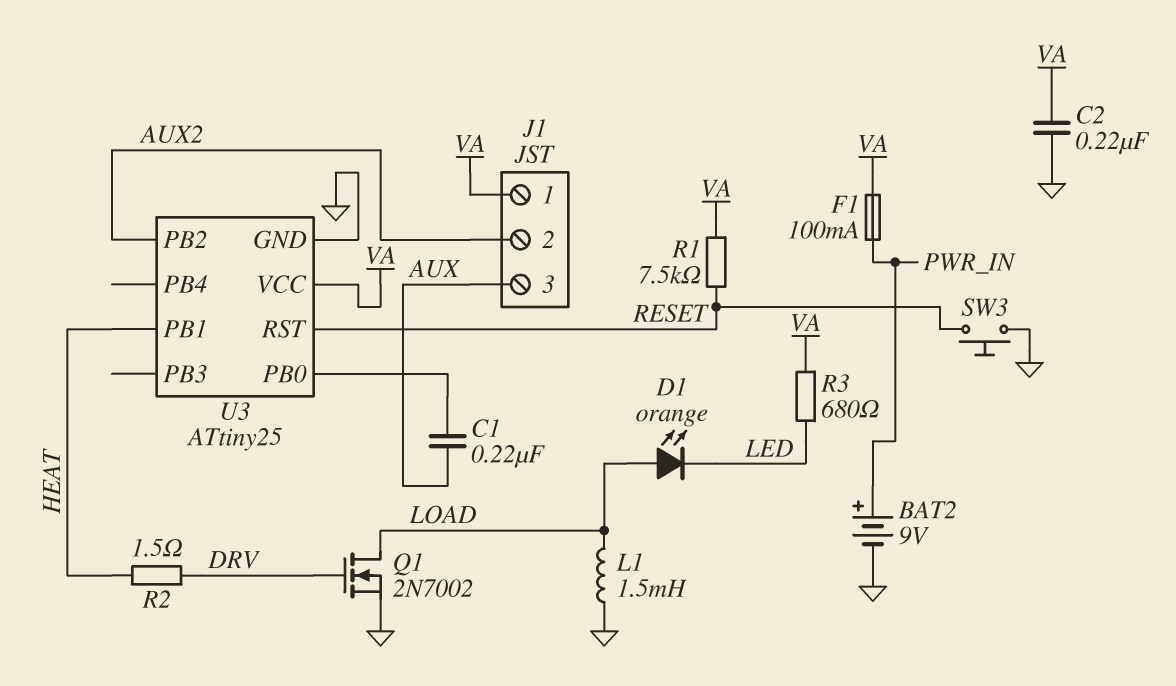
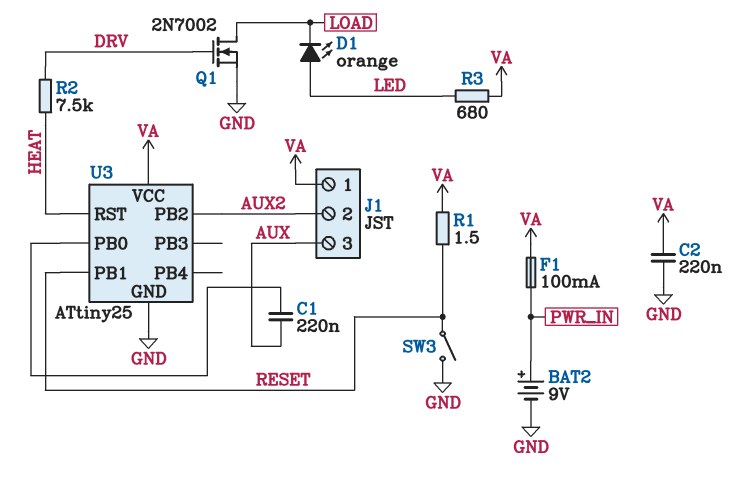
D1: LED orange (A LOAD, K LED) -> LED orange (A LED, K LOAD)
L1: 1.5mH (GND, LOAD) -> none
R1: 7.5k (RESET, VA) -> 1.5 (RESET, VA)
R2: 1.5 (DRV, HEAT) -> 7.5k (DRV, HEAT)
SW3: button (GND, RESET) -> switch (GND, RESET)
U3 pin PB1: HEAT -> RESET
U3 pin RST: RESET -> HEAT

